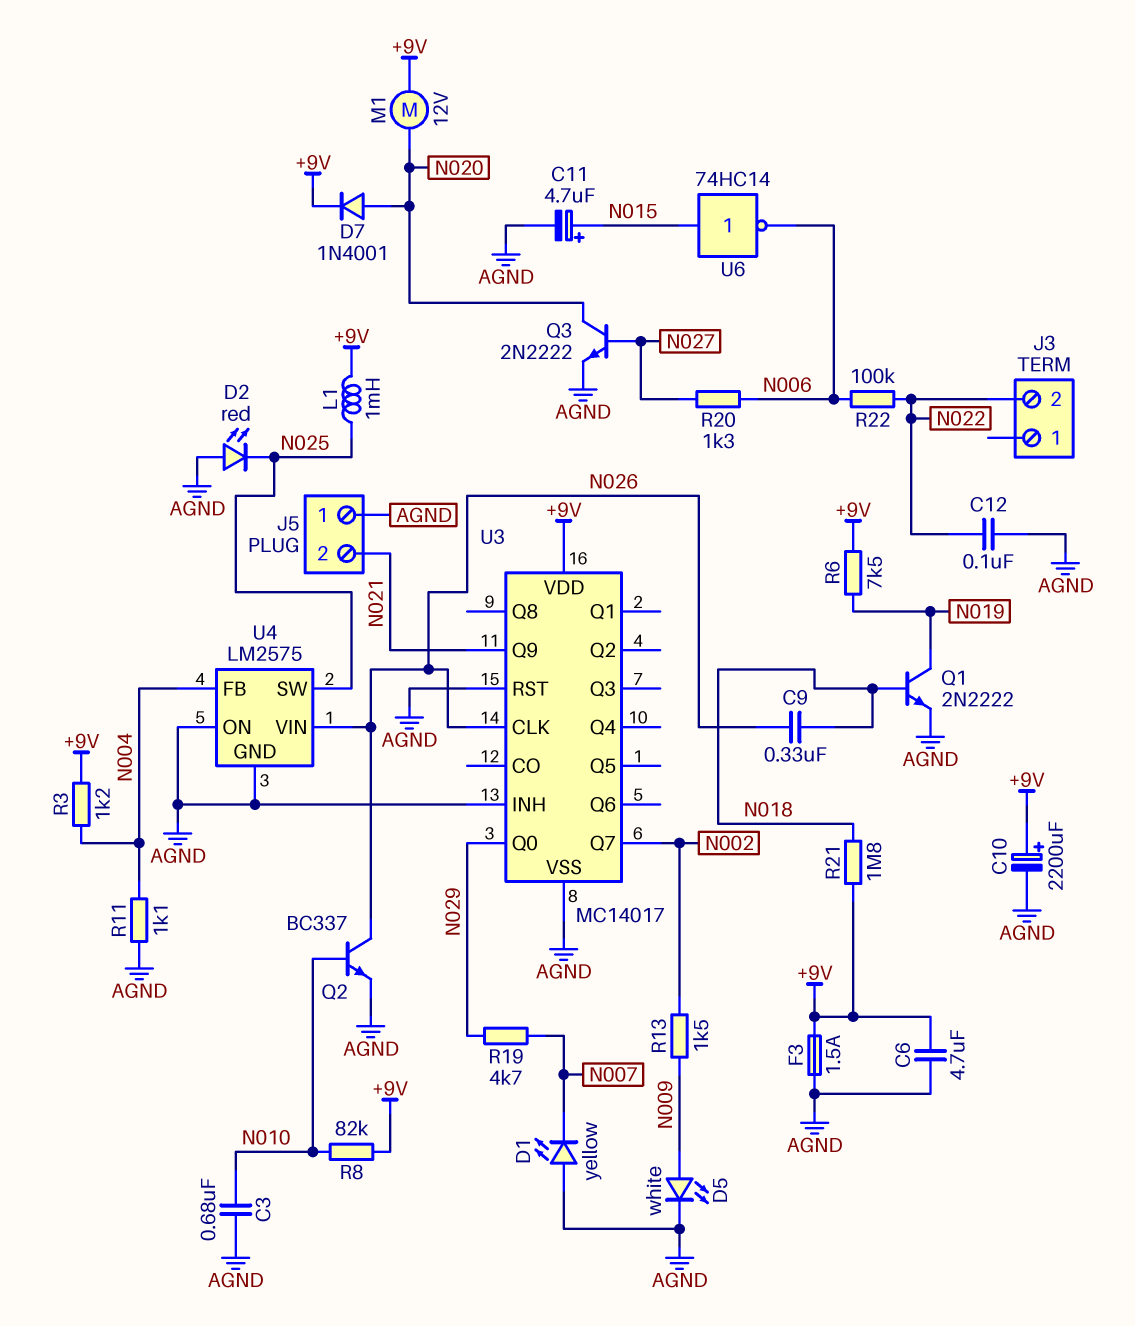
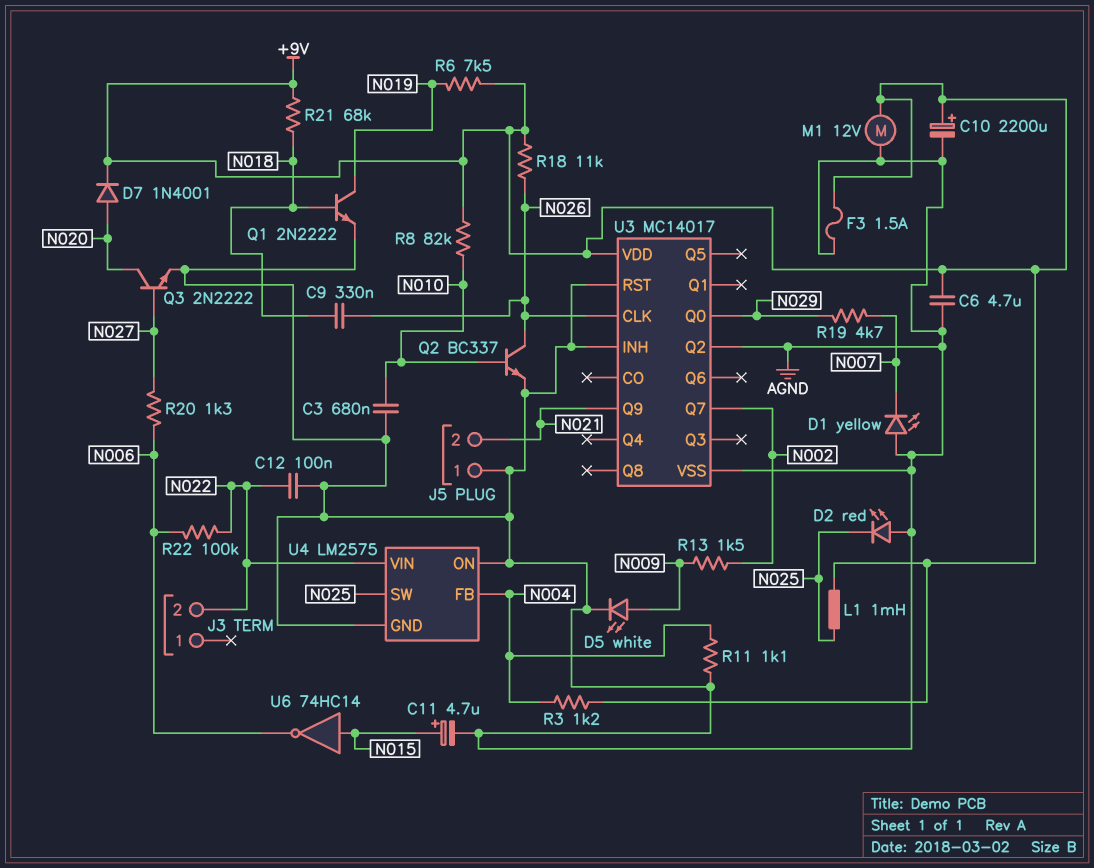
M1: motor 12V (+9V, N020) -> motor 12V (+9V, AGND)
R18: none -> 11k (+9V, N026)
R21: 1.8M (+9V, N018) -> 68k (+9V, N018)
U3 pin Q2: none -> AGND
U4 pin VIN: N026 -> N022

